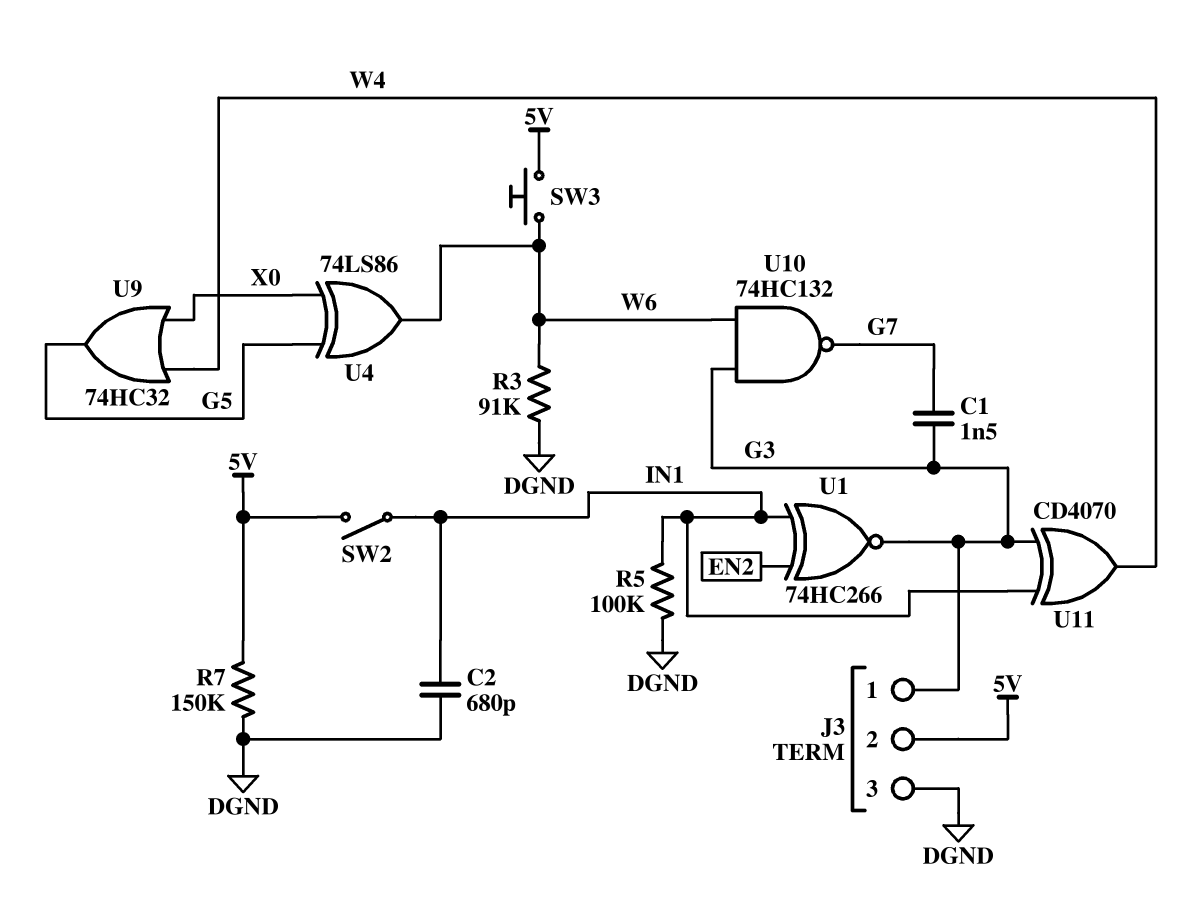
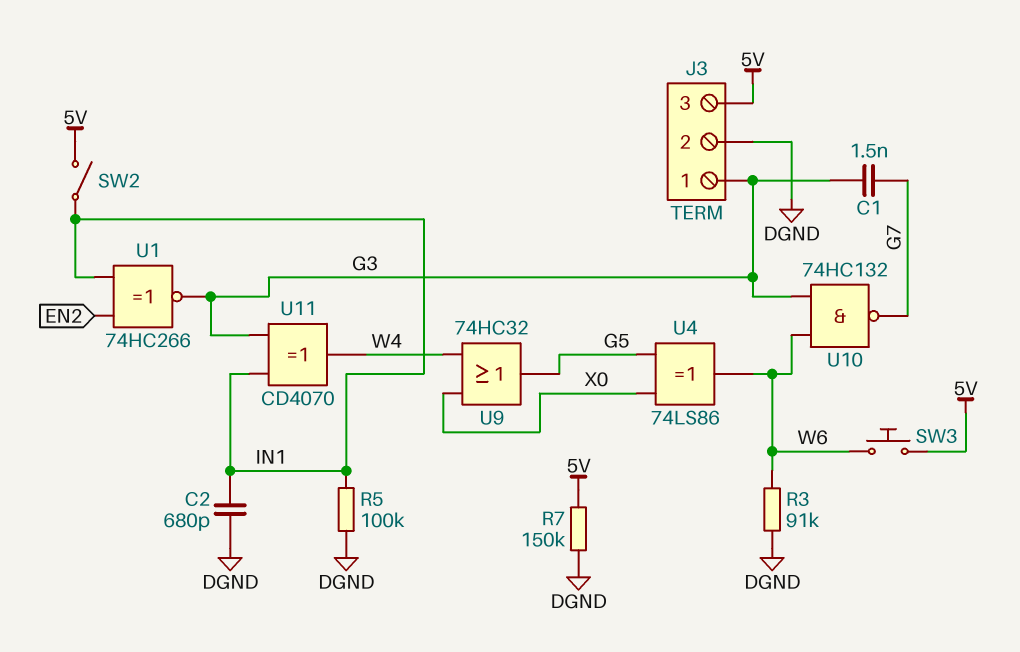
J3 pin 2: 5V -> DGND
J3 pin 3: DGND -> 5V

